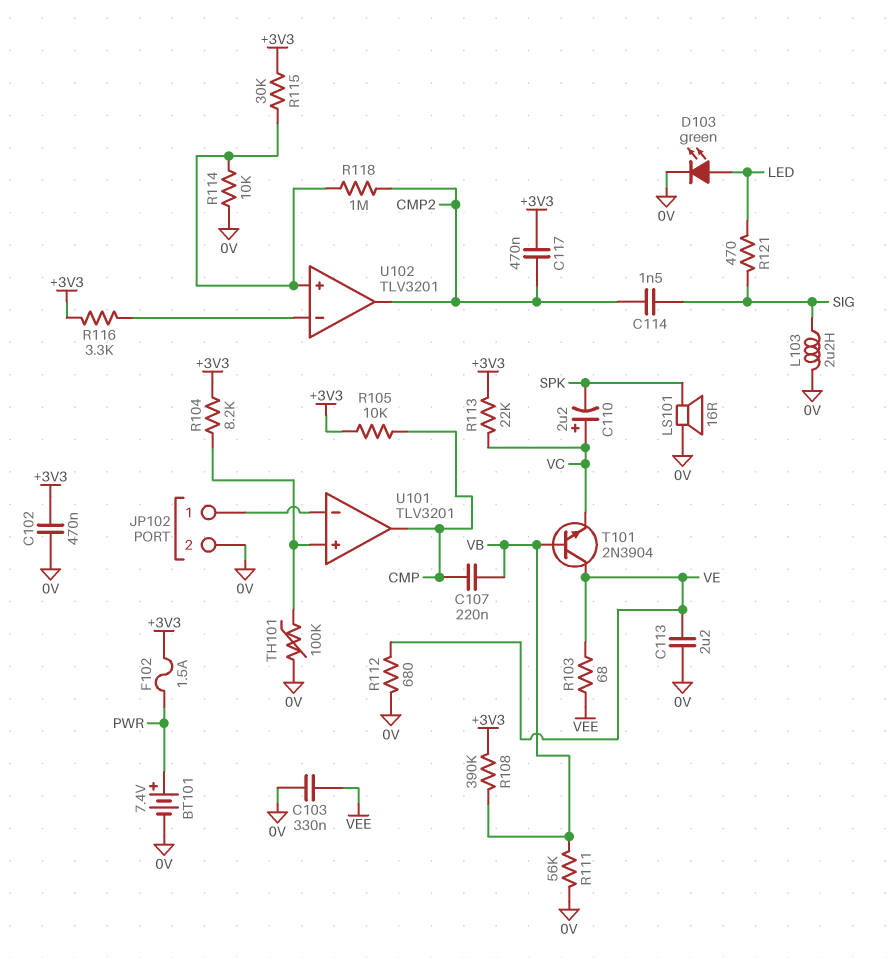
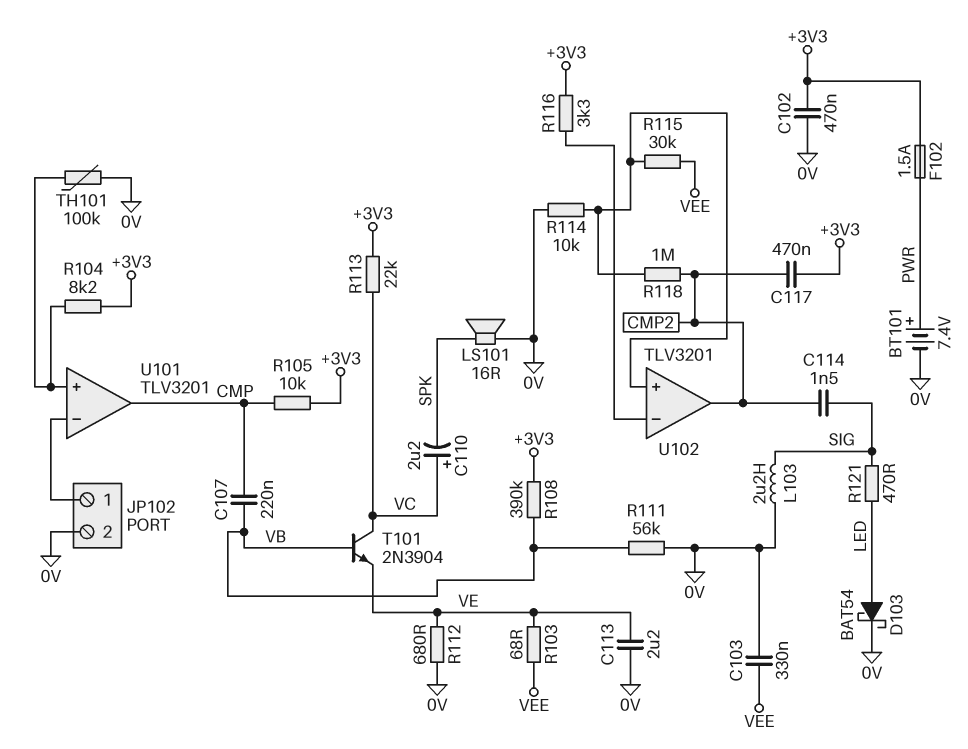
D103: LED green (A LED, K 0V) -> schottky BAT54 (A LED, K 0V)
R115: 30k (+3V3, U102/in+) -> 30k (U102/in+, VEE)
T101: NPN 2N3904 (B VB, C VE, E VC) -> NPN 2N3904 (B VB, C VC, E VE)

